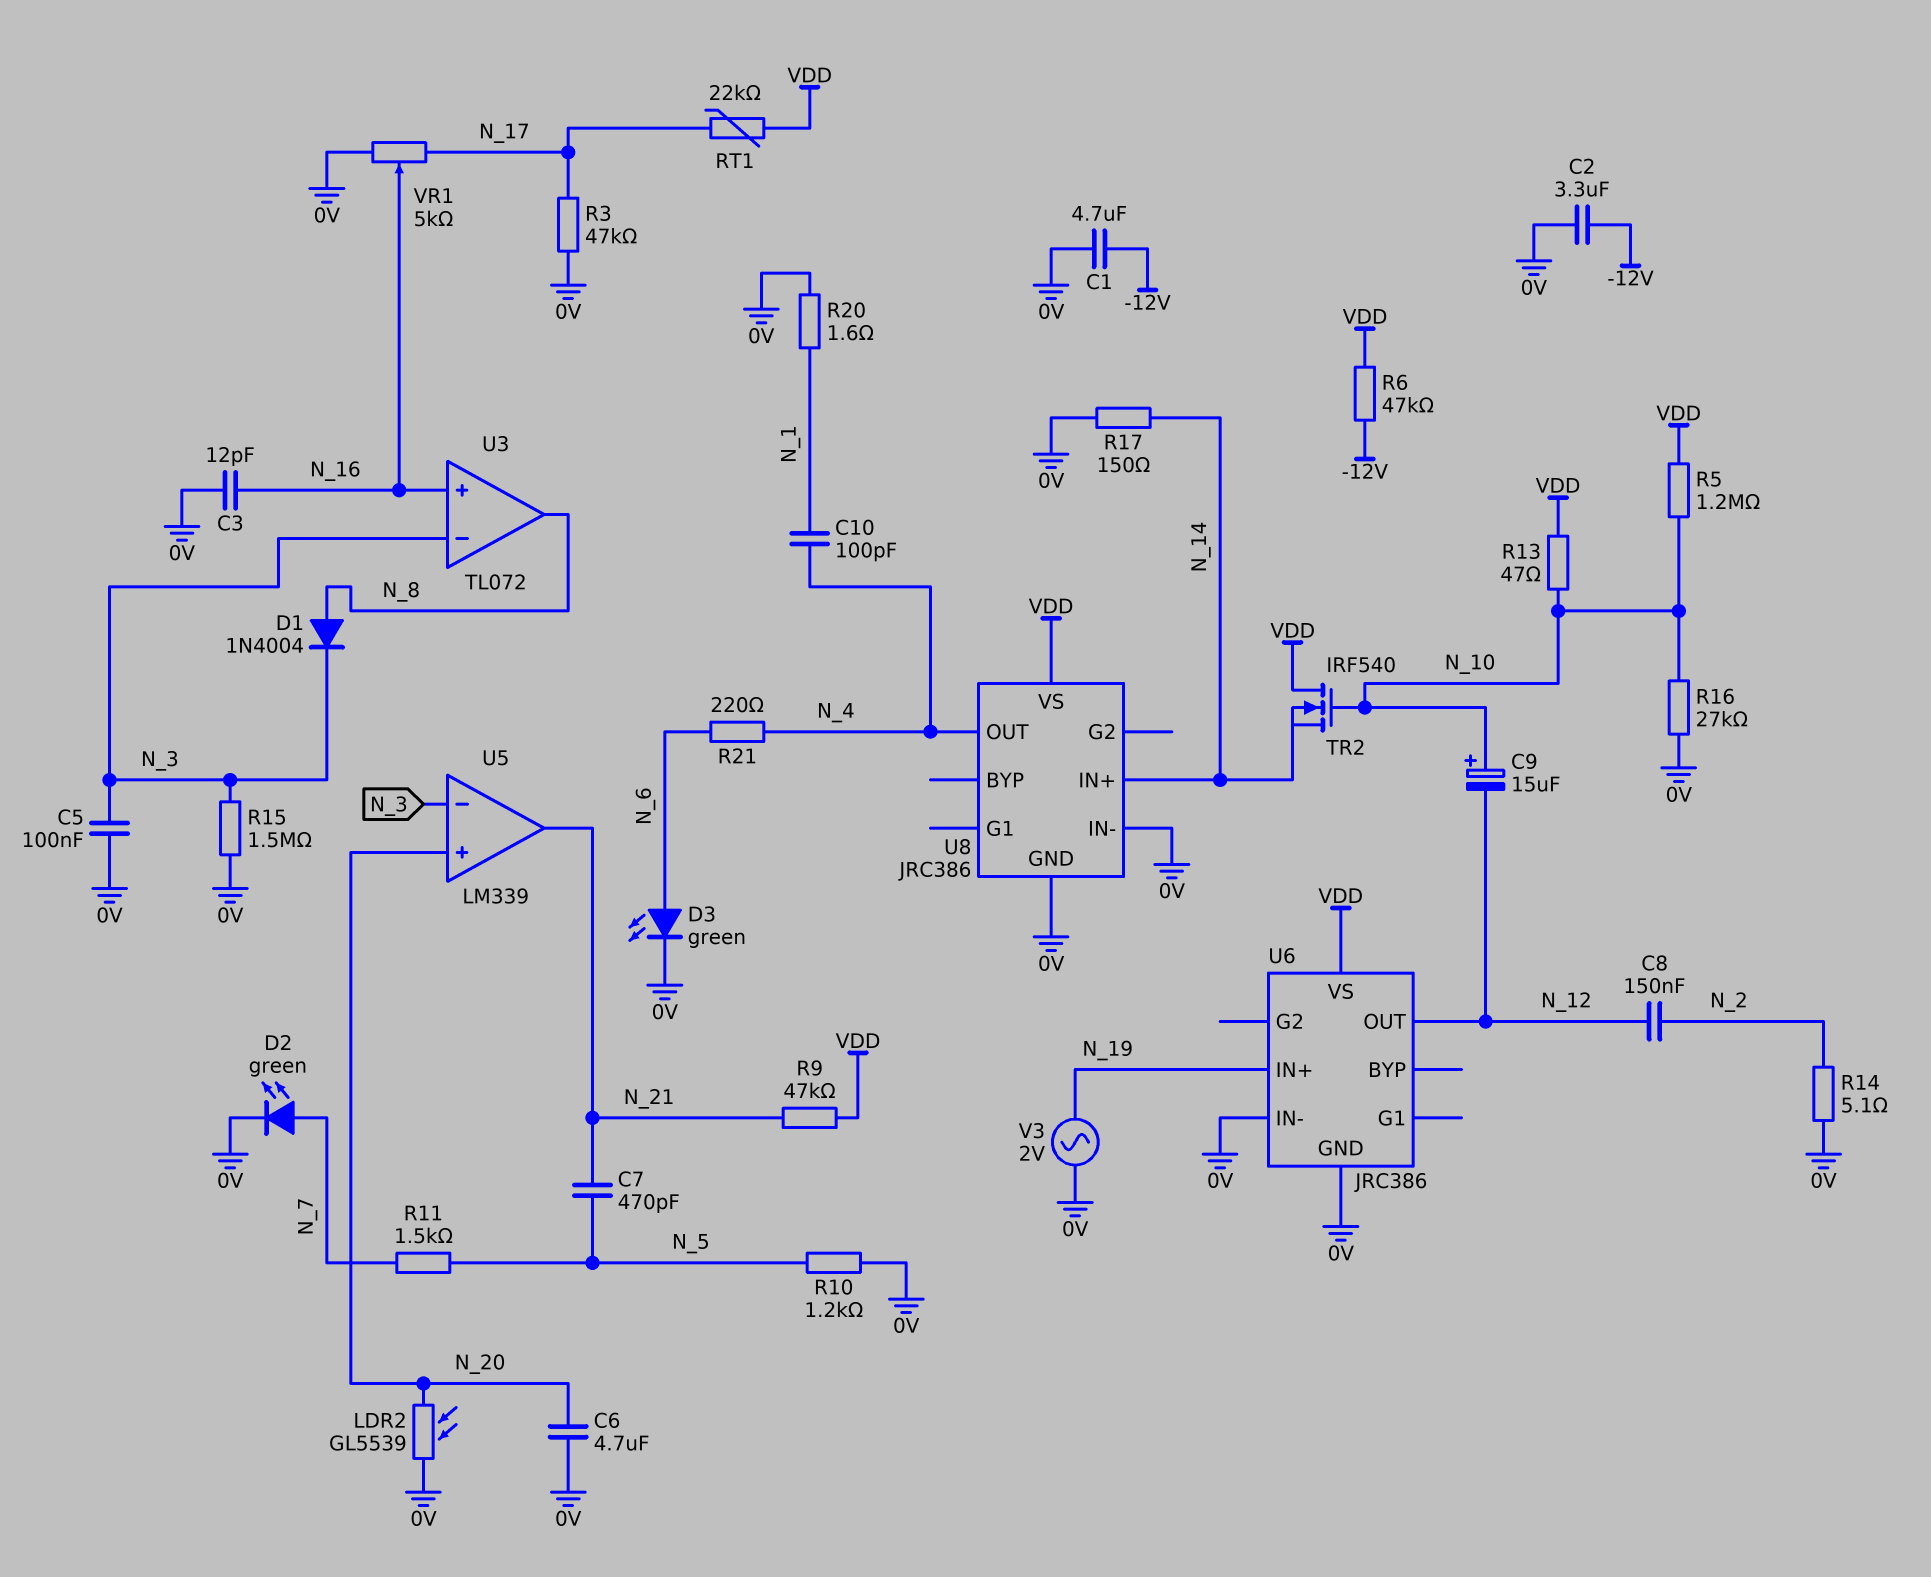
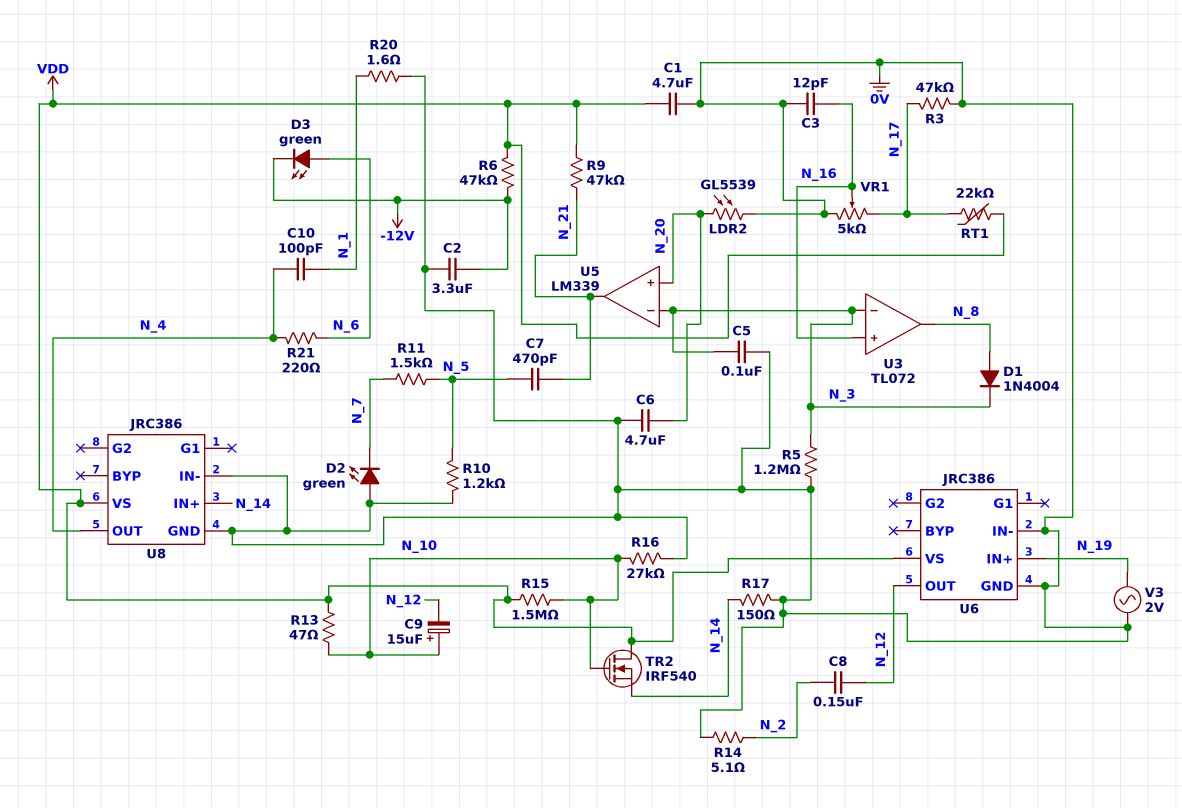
C1: 4.7uF (-12V, 0V) -> 4.7uF (0V, VDD)
D2: LED green (A N_7, K 0V) -> LED green (A 0V, K N_7)
D3: LED green (A N_6, K 0V) -> LED green (A N_6, K -12V)
R5: 1.2M (N_10, VDD) -> 1.2M (0V, N_3)
R15: 1.5M (0V, N_3) -> 1.5M (N_10, VDD)

